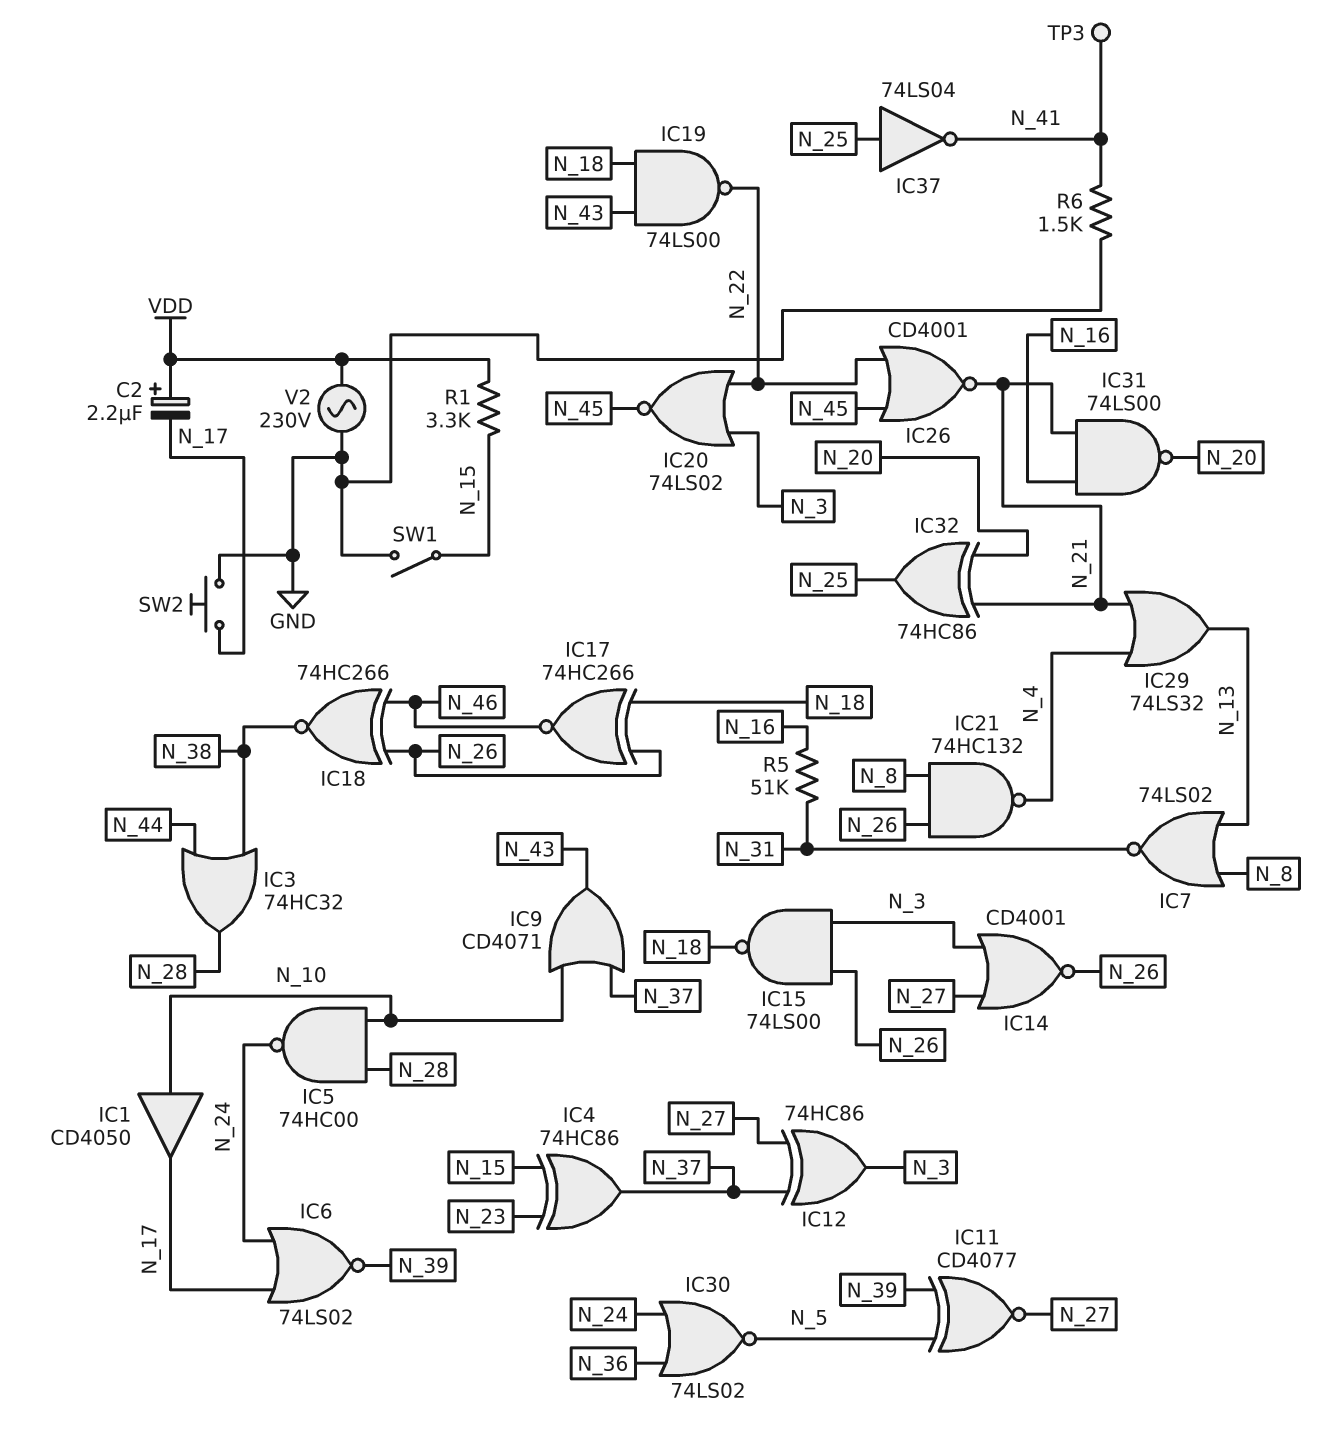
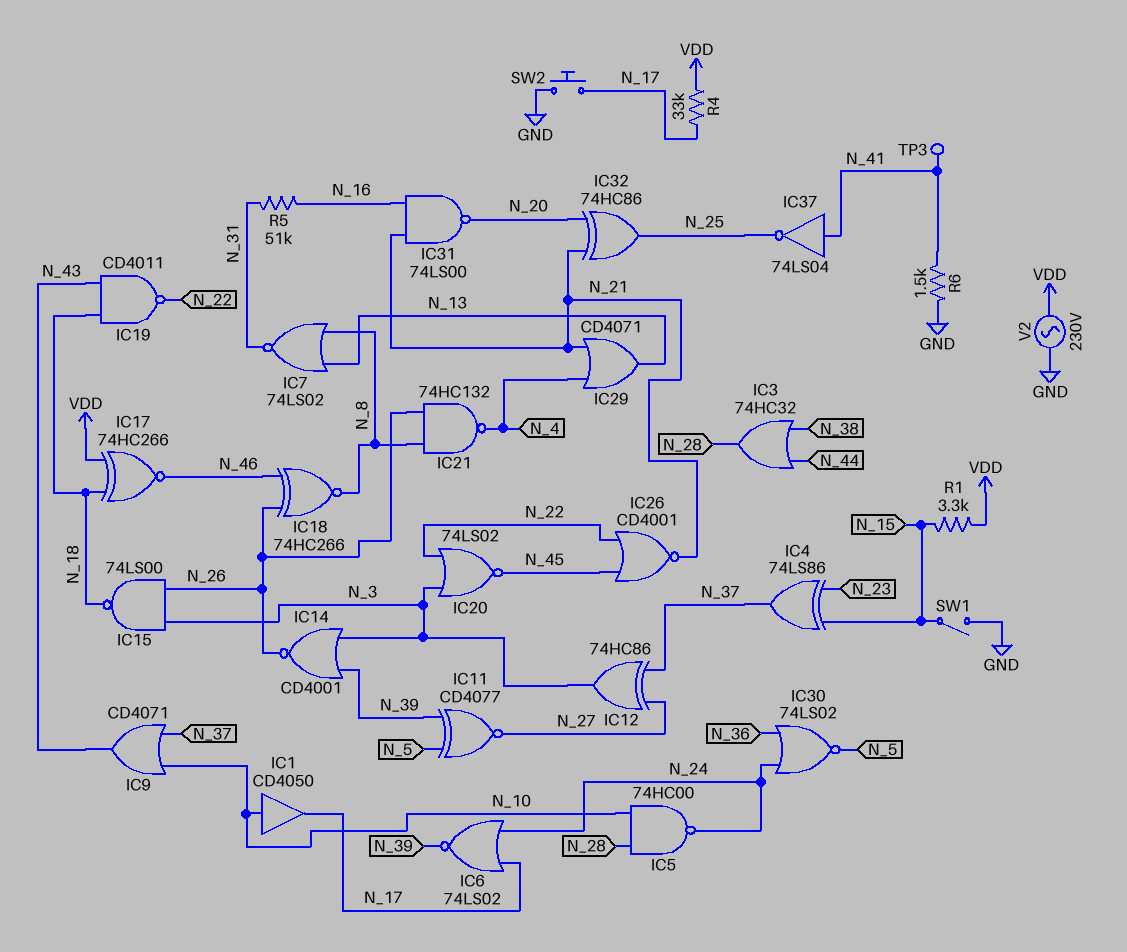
C2: 2.2uF (plus VDD, minus N_17) -> none
IC4: XOR 74HC86 (in N_15, in N_23, out N_37) -> XOR 74LS86 (in N_15, in N_23, out N_37)
IC14: NOR CD4001 (in N_3, in N_27, out N_26) -> NOR CD4001 (in N_3, in N_39, out N_26)
IC17: XNOR 74HC266 (in N_18, in N_26, out N_46) -> XNOR 74HC266 (in N_18, in VDD, out N_46)
IC18: XNOR 74HC266 (in N_26, in N_46, out N_38) -> XNOR 74HC266 (in N_26, in N_46, out N_8)
IC19: NAND 74LS00 (in N_18, in N_43, out N_22) -> NAND CD4011 (in N_18, in N_43, out N_22)
IC29: OR 74LS32 (in N_4, in N_21, out N_13) -> OR CD4071 (in N_4, in N_21, out N_13)
IC37: NOT 74LS04 (in N_25, out N_41) -> NOT 74LS04 (in N_41, out N_25)
R4: none -> 33k (N_17, VDD)

